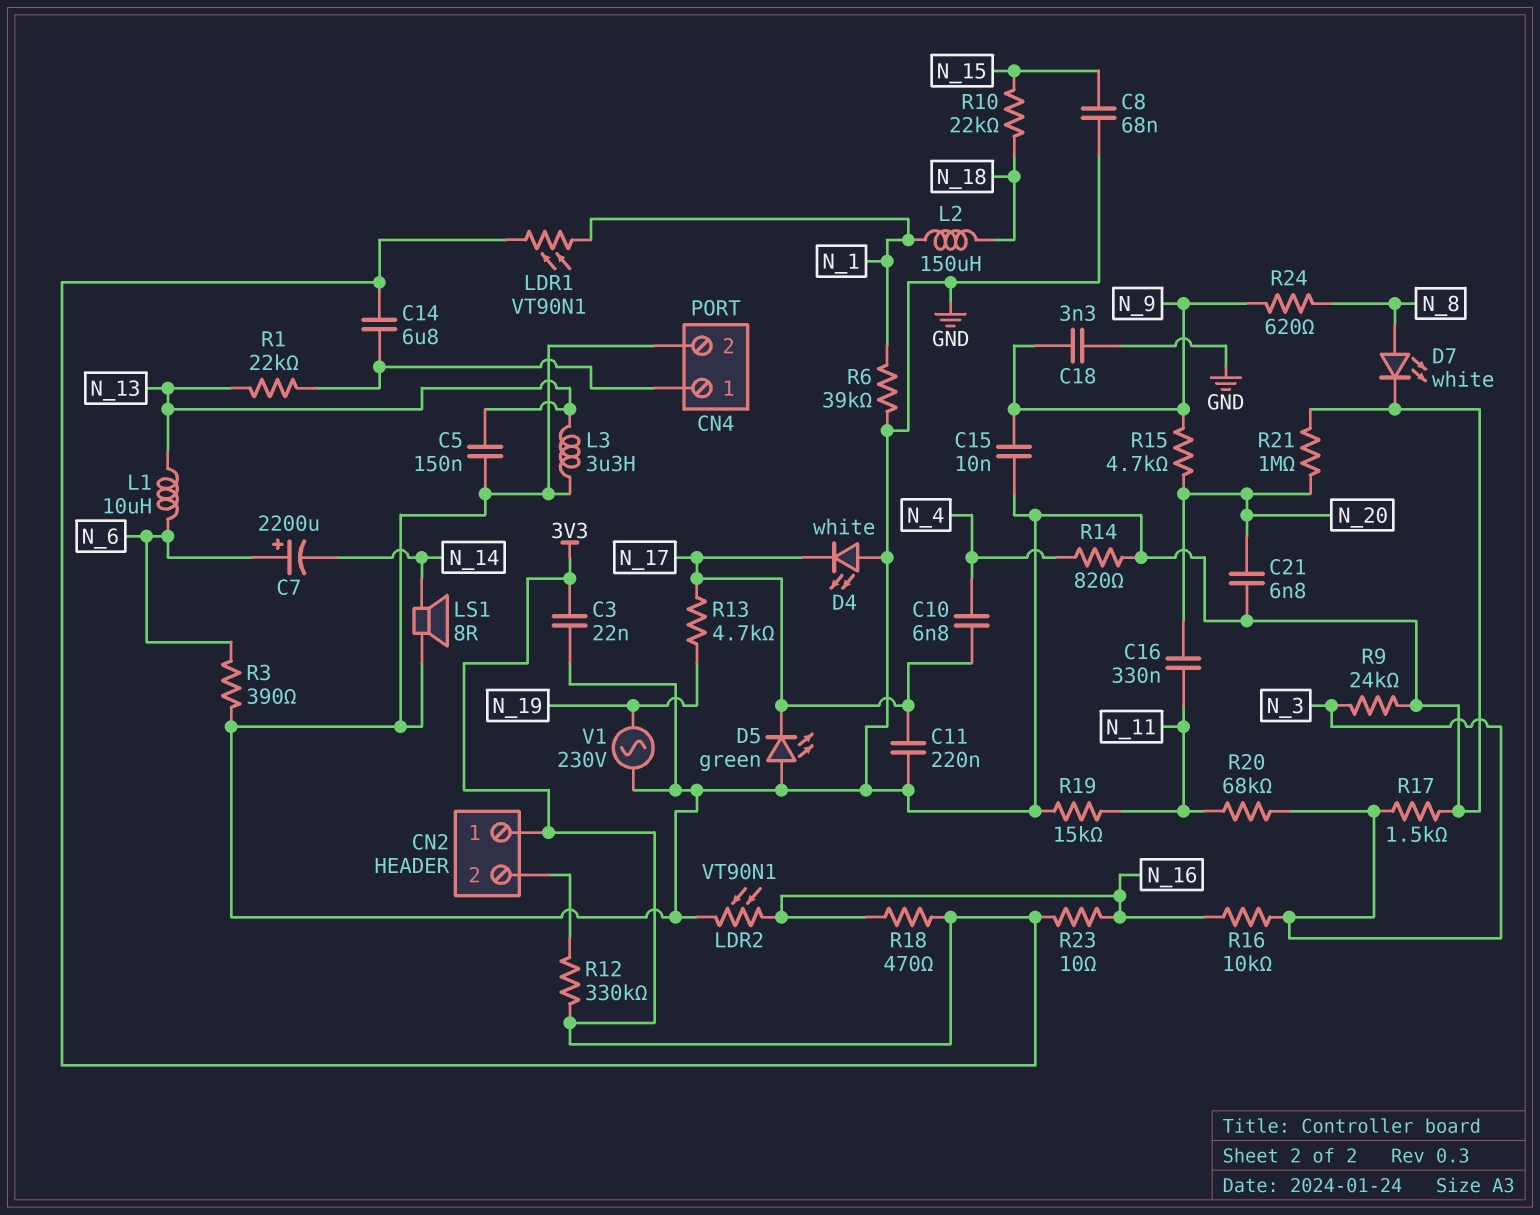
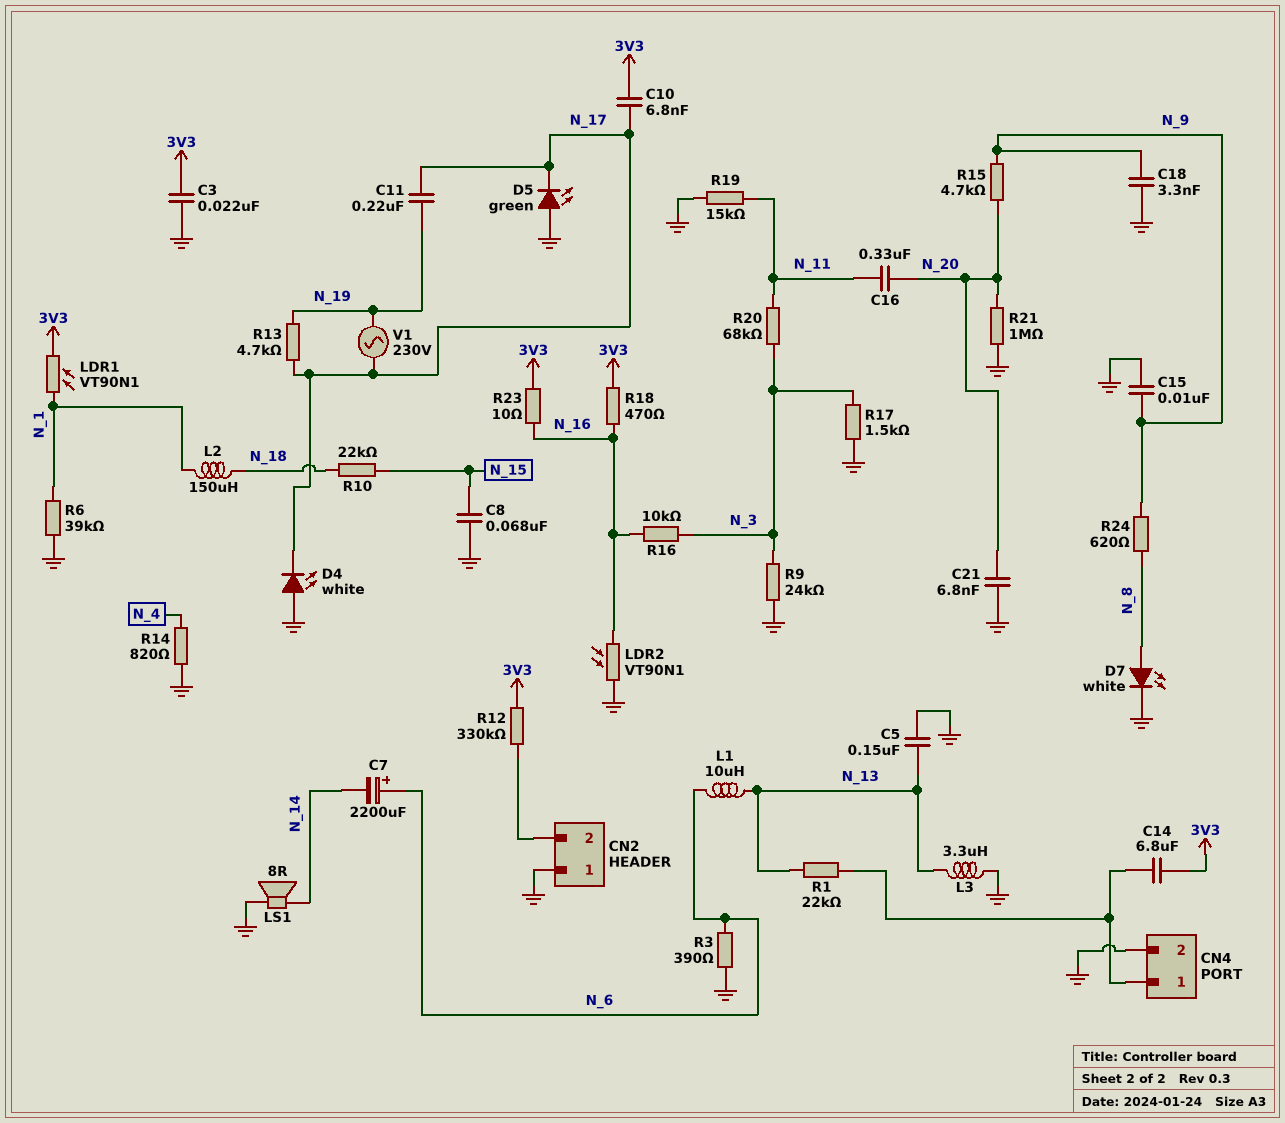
C10: 6.8nF (N_4, N_17) -> 6.8nF (3V3, N_17)
C11: 220nF (GND, N_17) -> 220nF (N_17, N_19)
CN2 pin 1: 3V3 -> GND
V1: AC 230V (GND, N_19) -> AC 230V (N_17, N_19)

